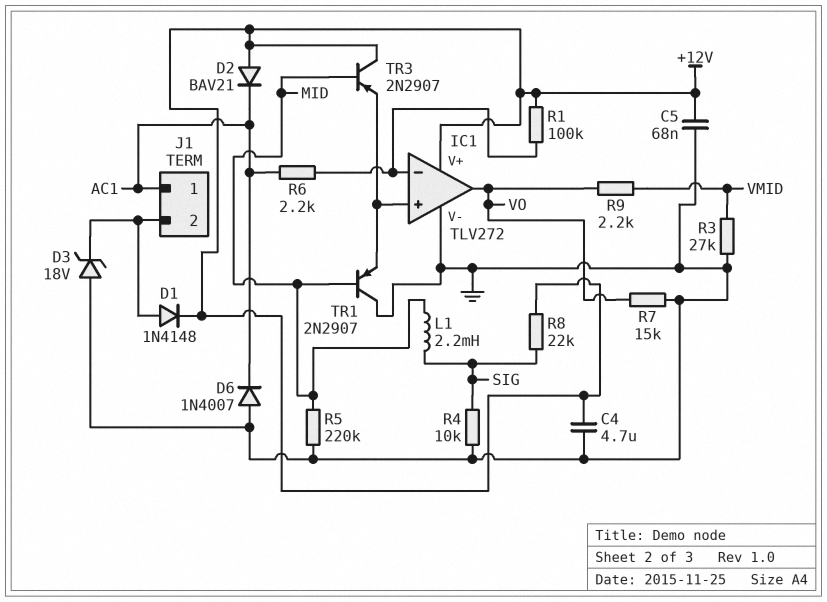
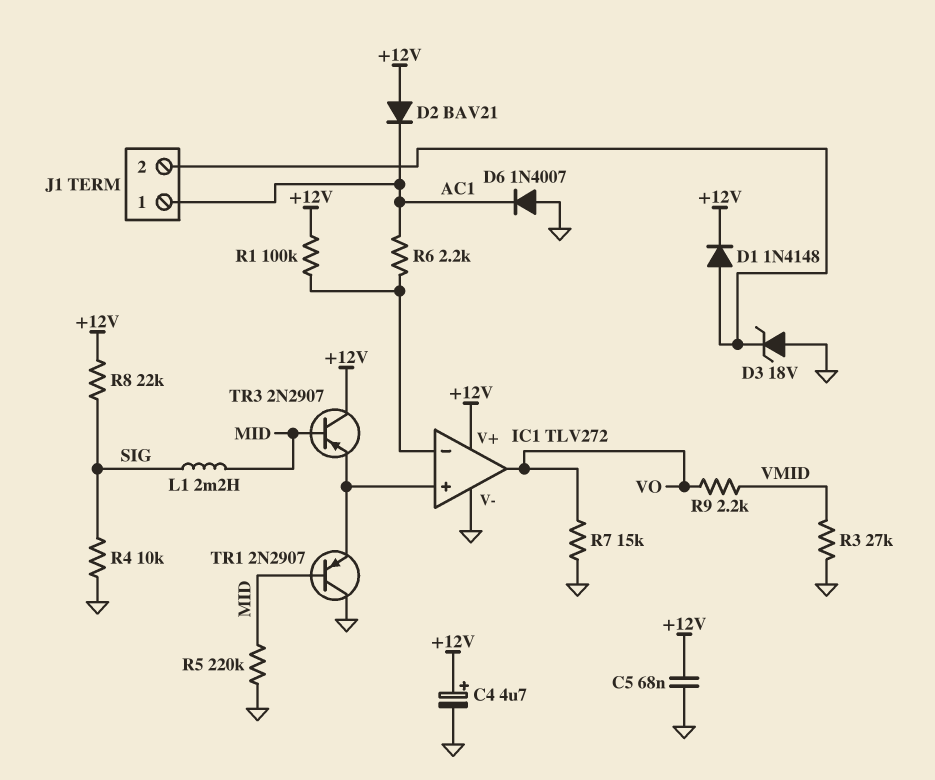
C4: 4.7uF (+12V, GND) -> 4.7uF (plus +12V, minus GND)

